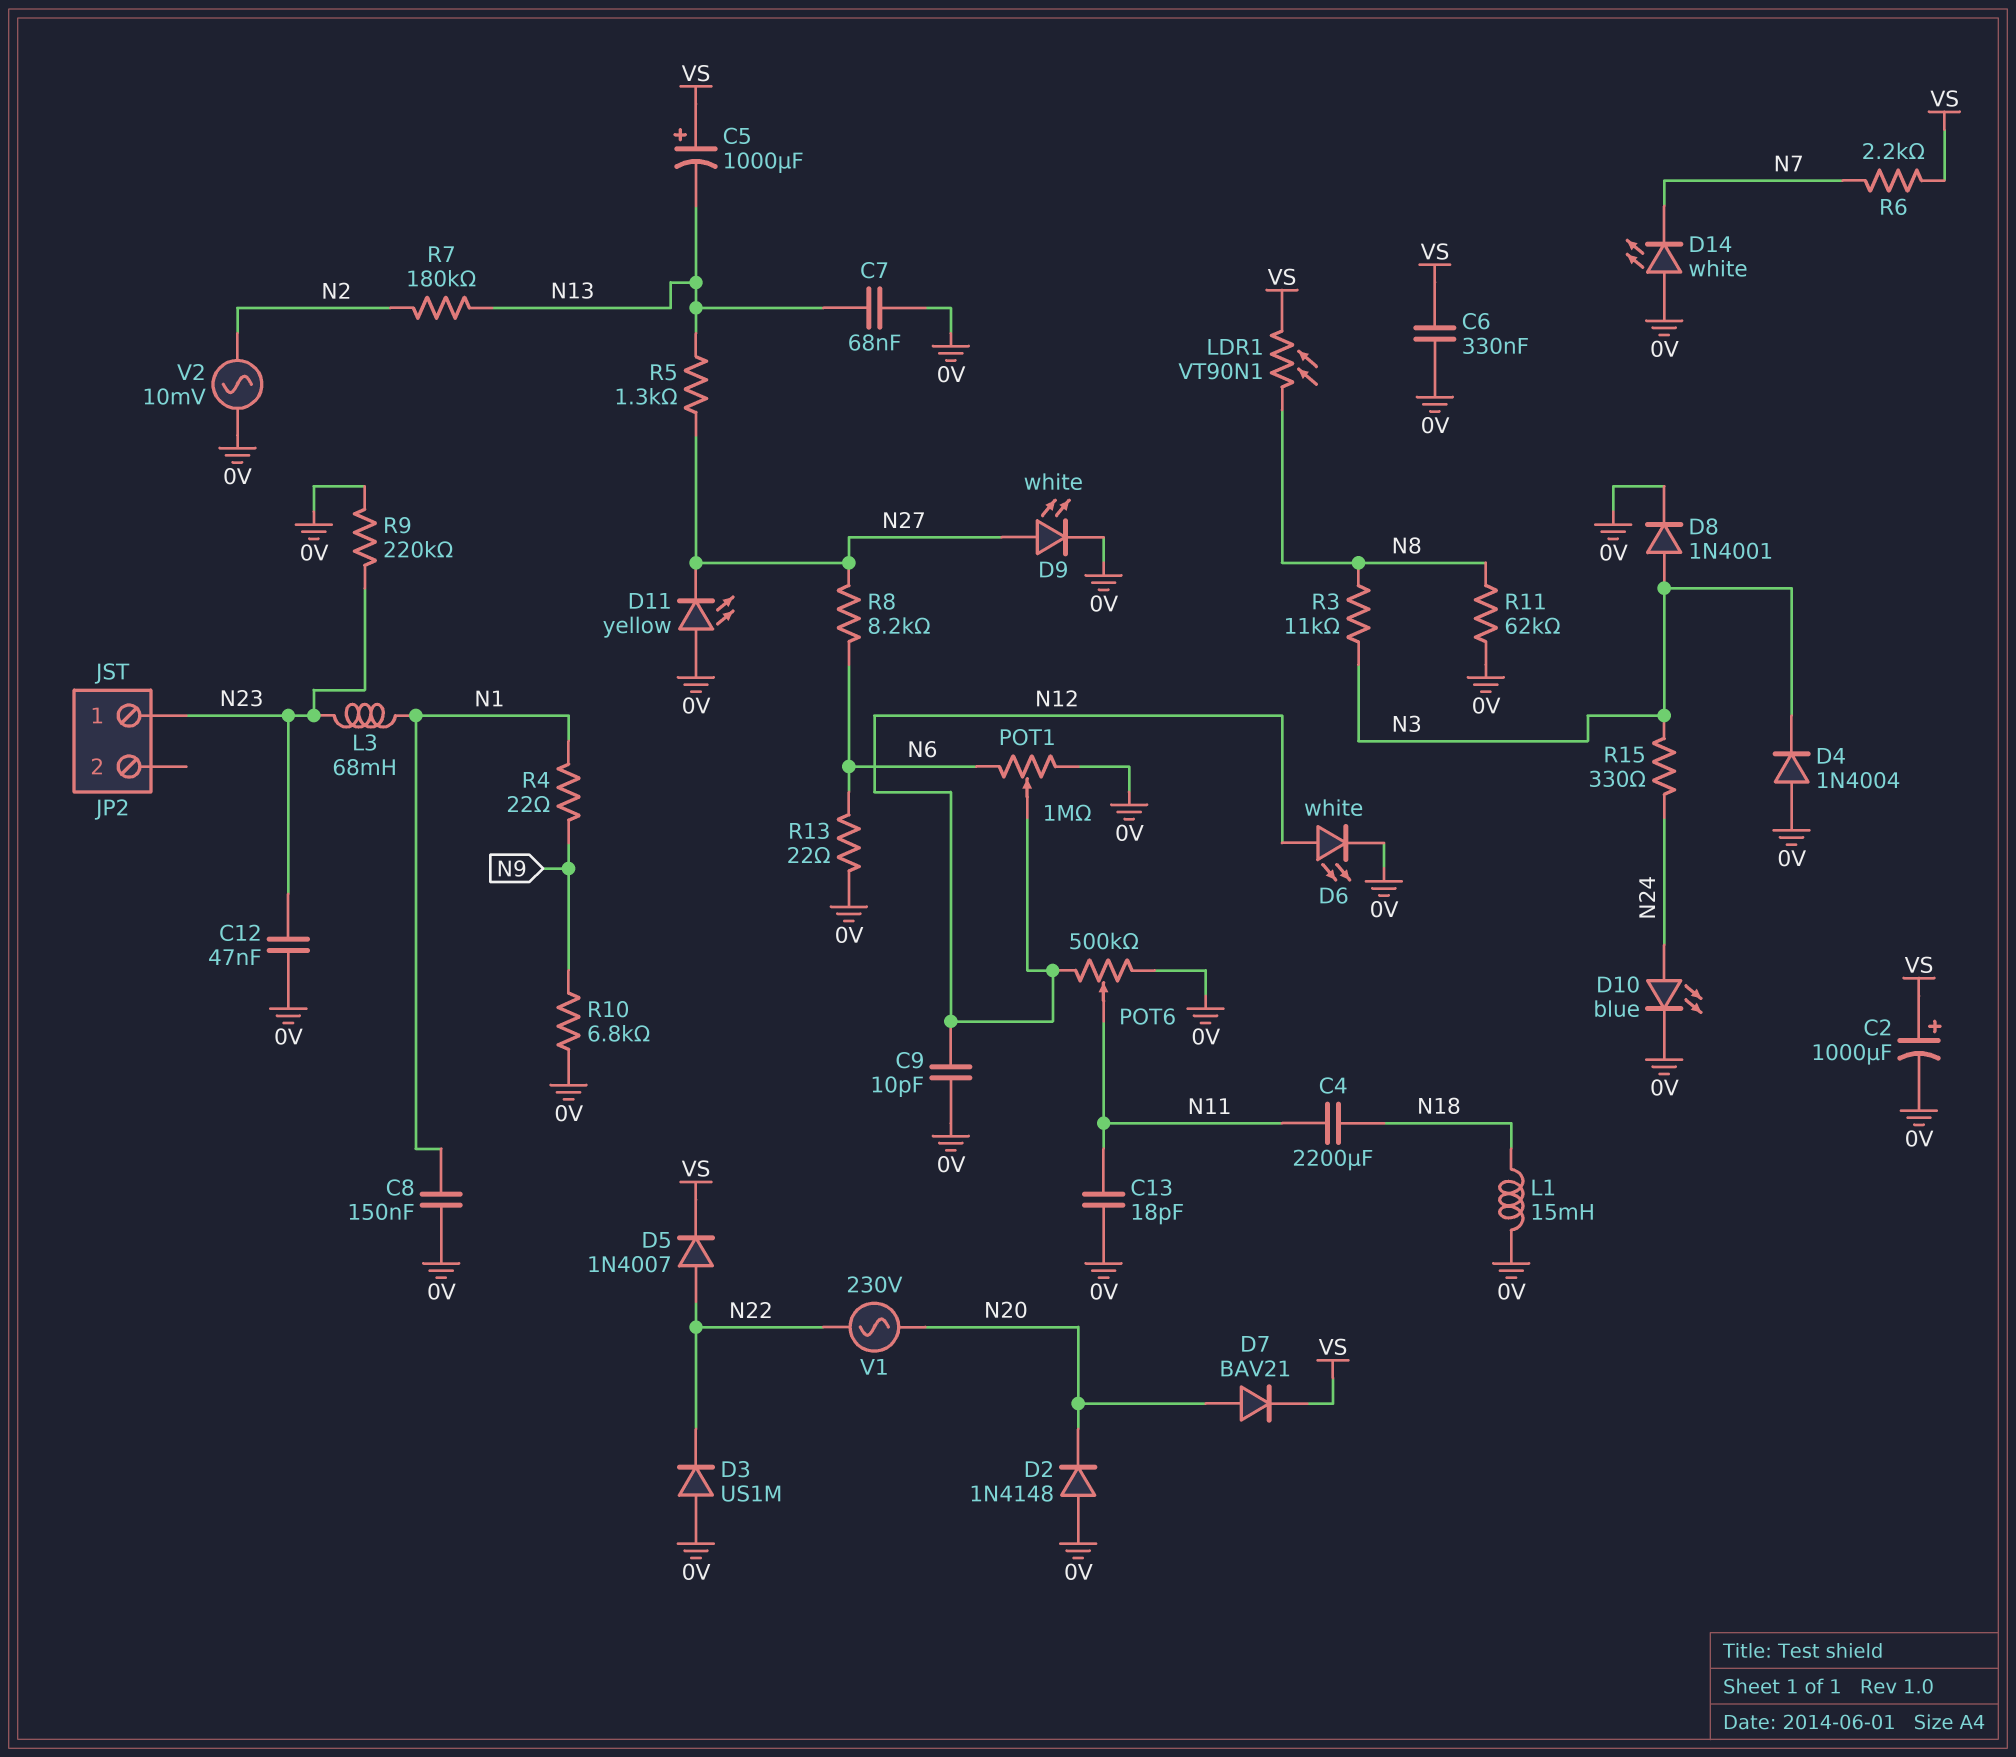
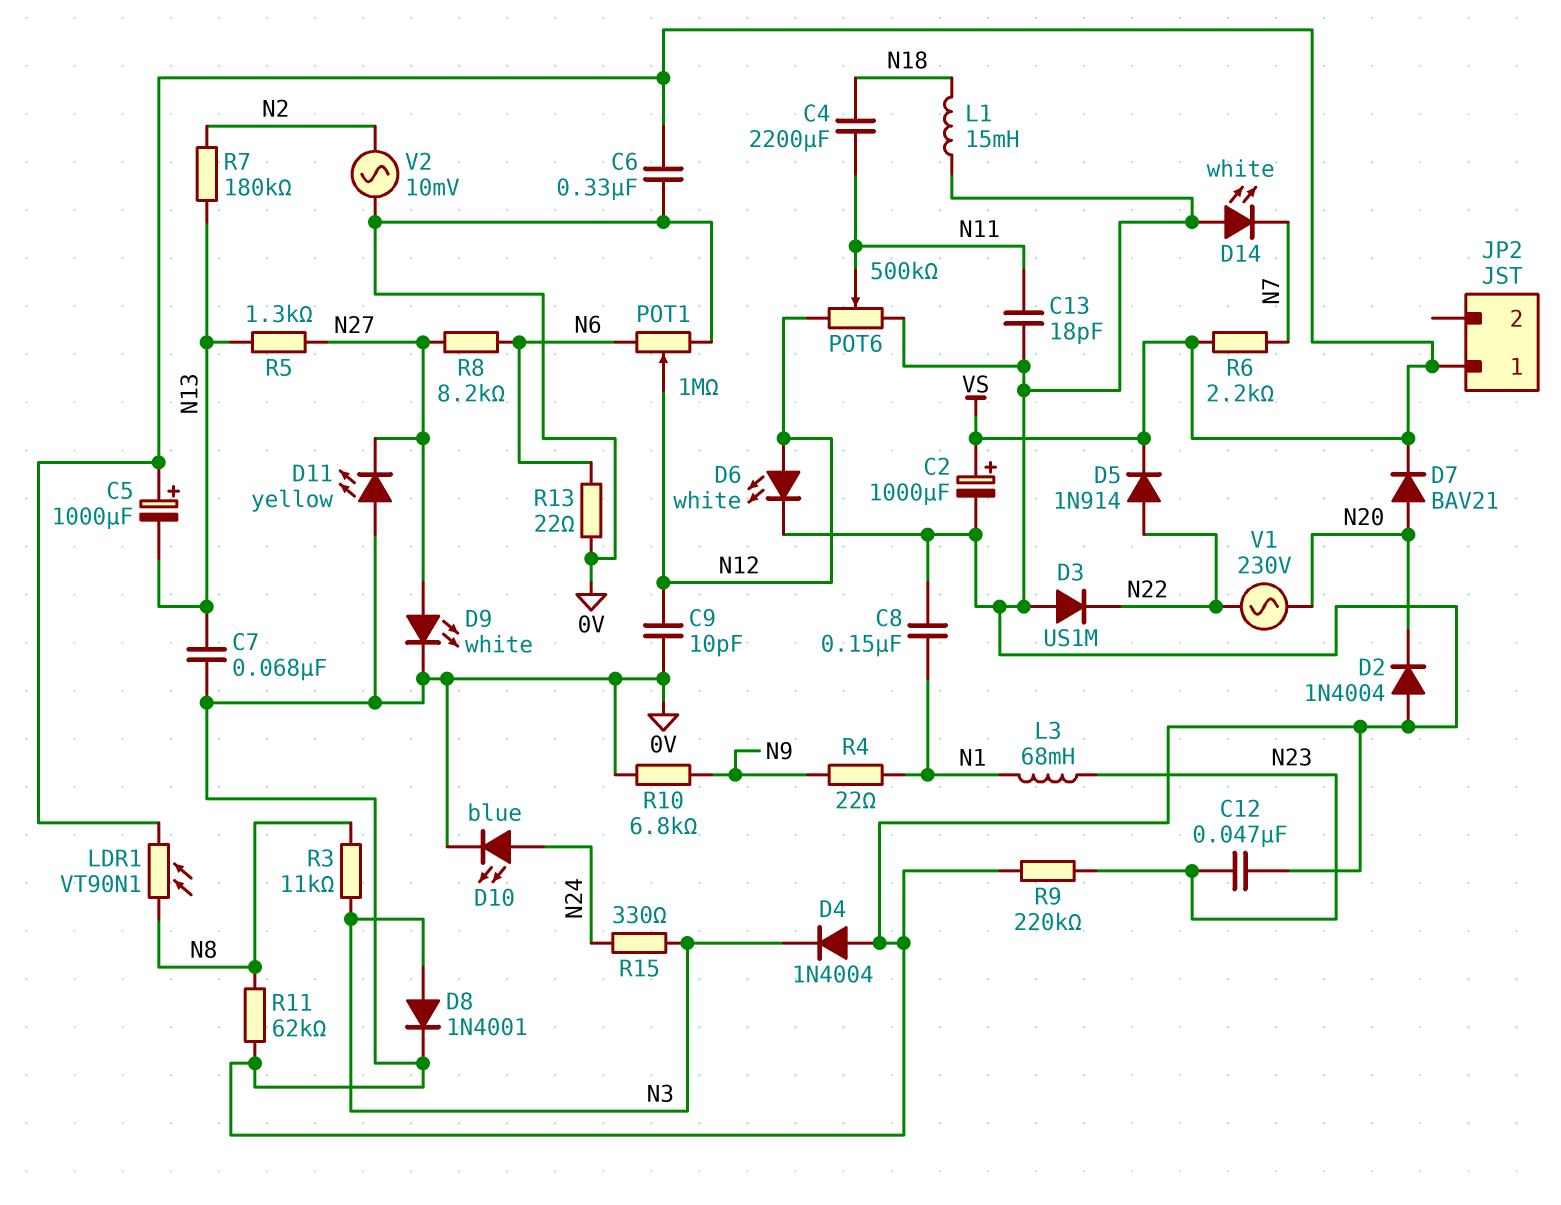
D2: diode 1N4148 (A 0V, K N20) -> diode 1N4004 (A 0V, K N20)
D5: diode 1N4007 (A N22, K VS) -> diode 1N914 (A N22, K VS)
JP2 pin 1: N23 -> VS

